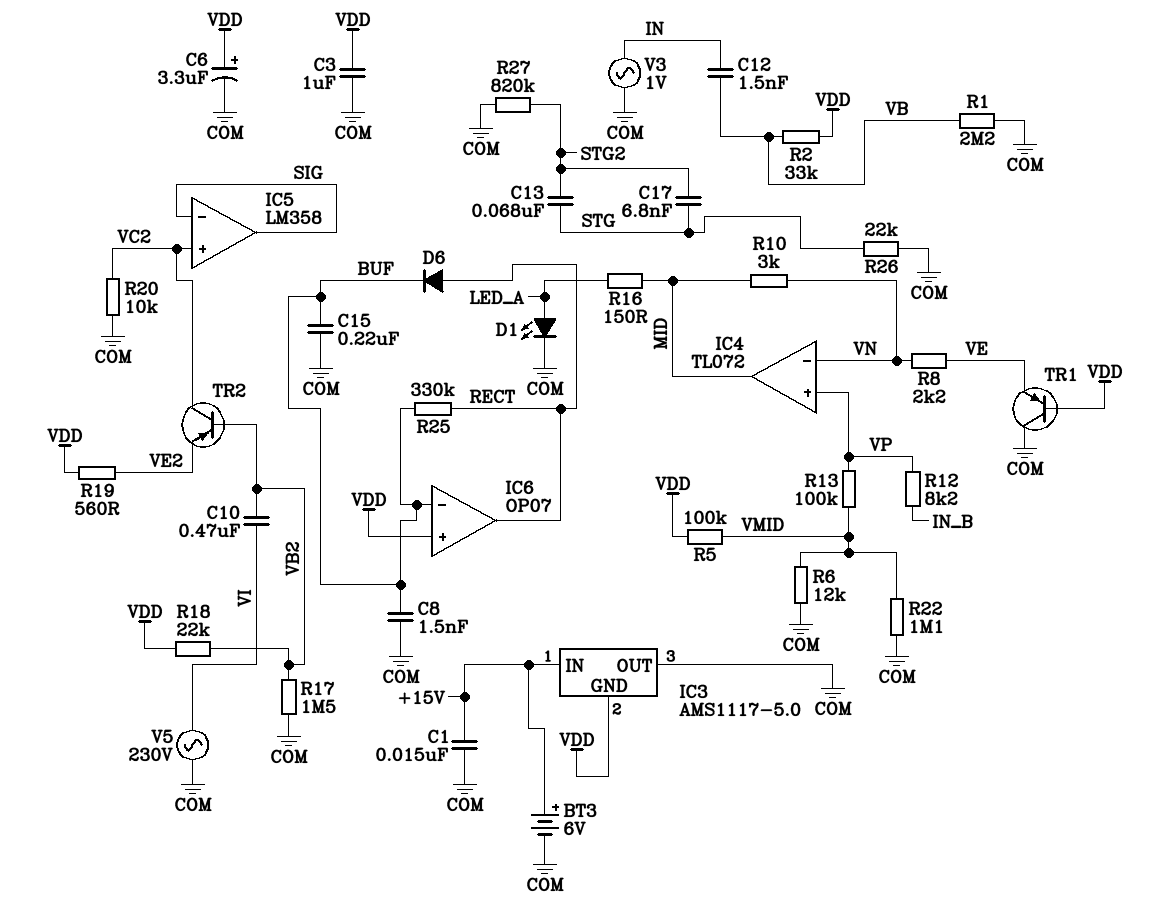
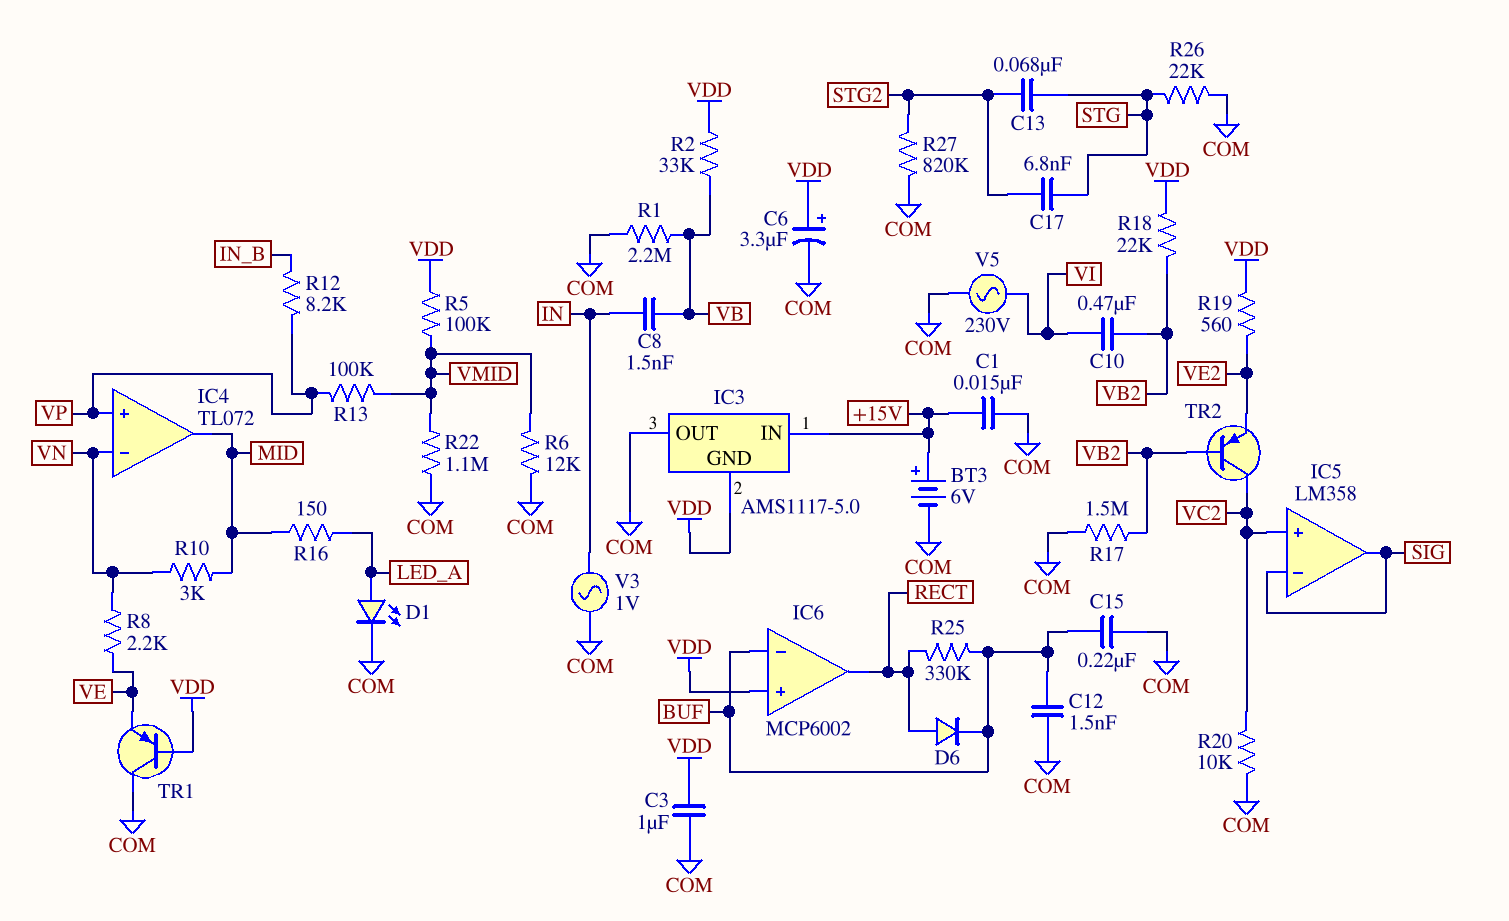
C8: 1.5nF (BUF, COM) -> 1.5nF (IN, VB)
C12: 1.5nF (IN, VB) -> 1.5nF (BUF, COM)
IC6: OP07 -> MCP6002

